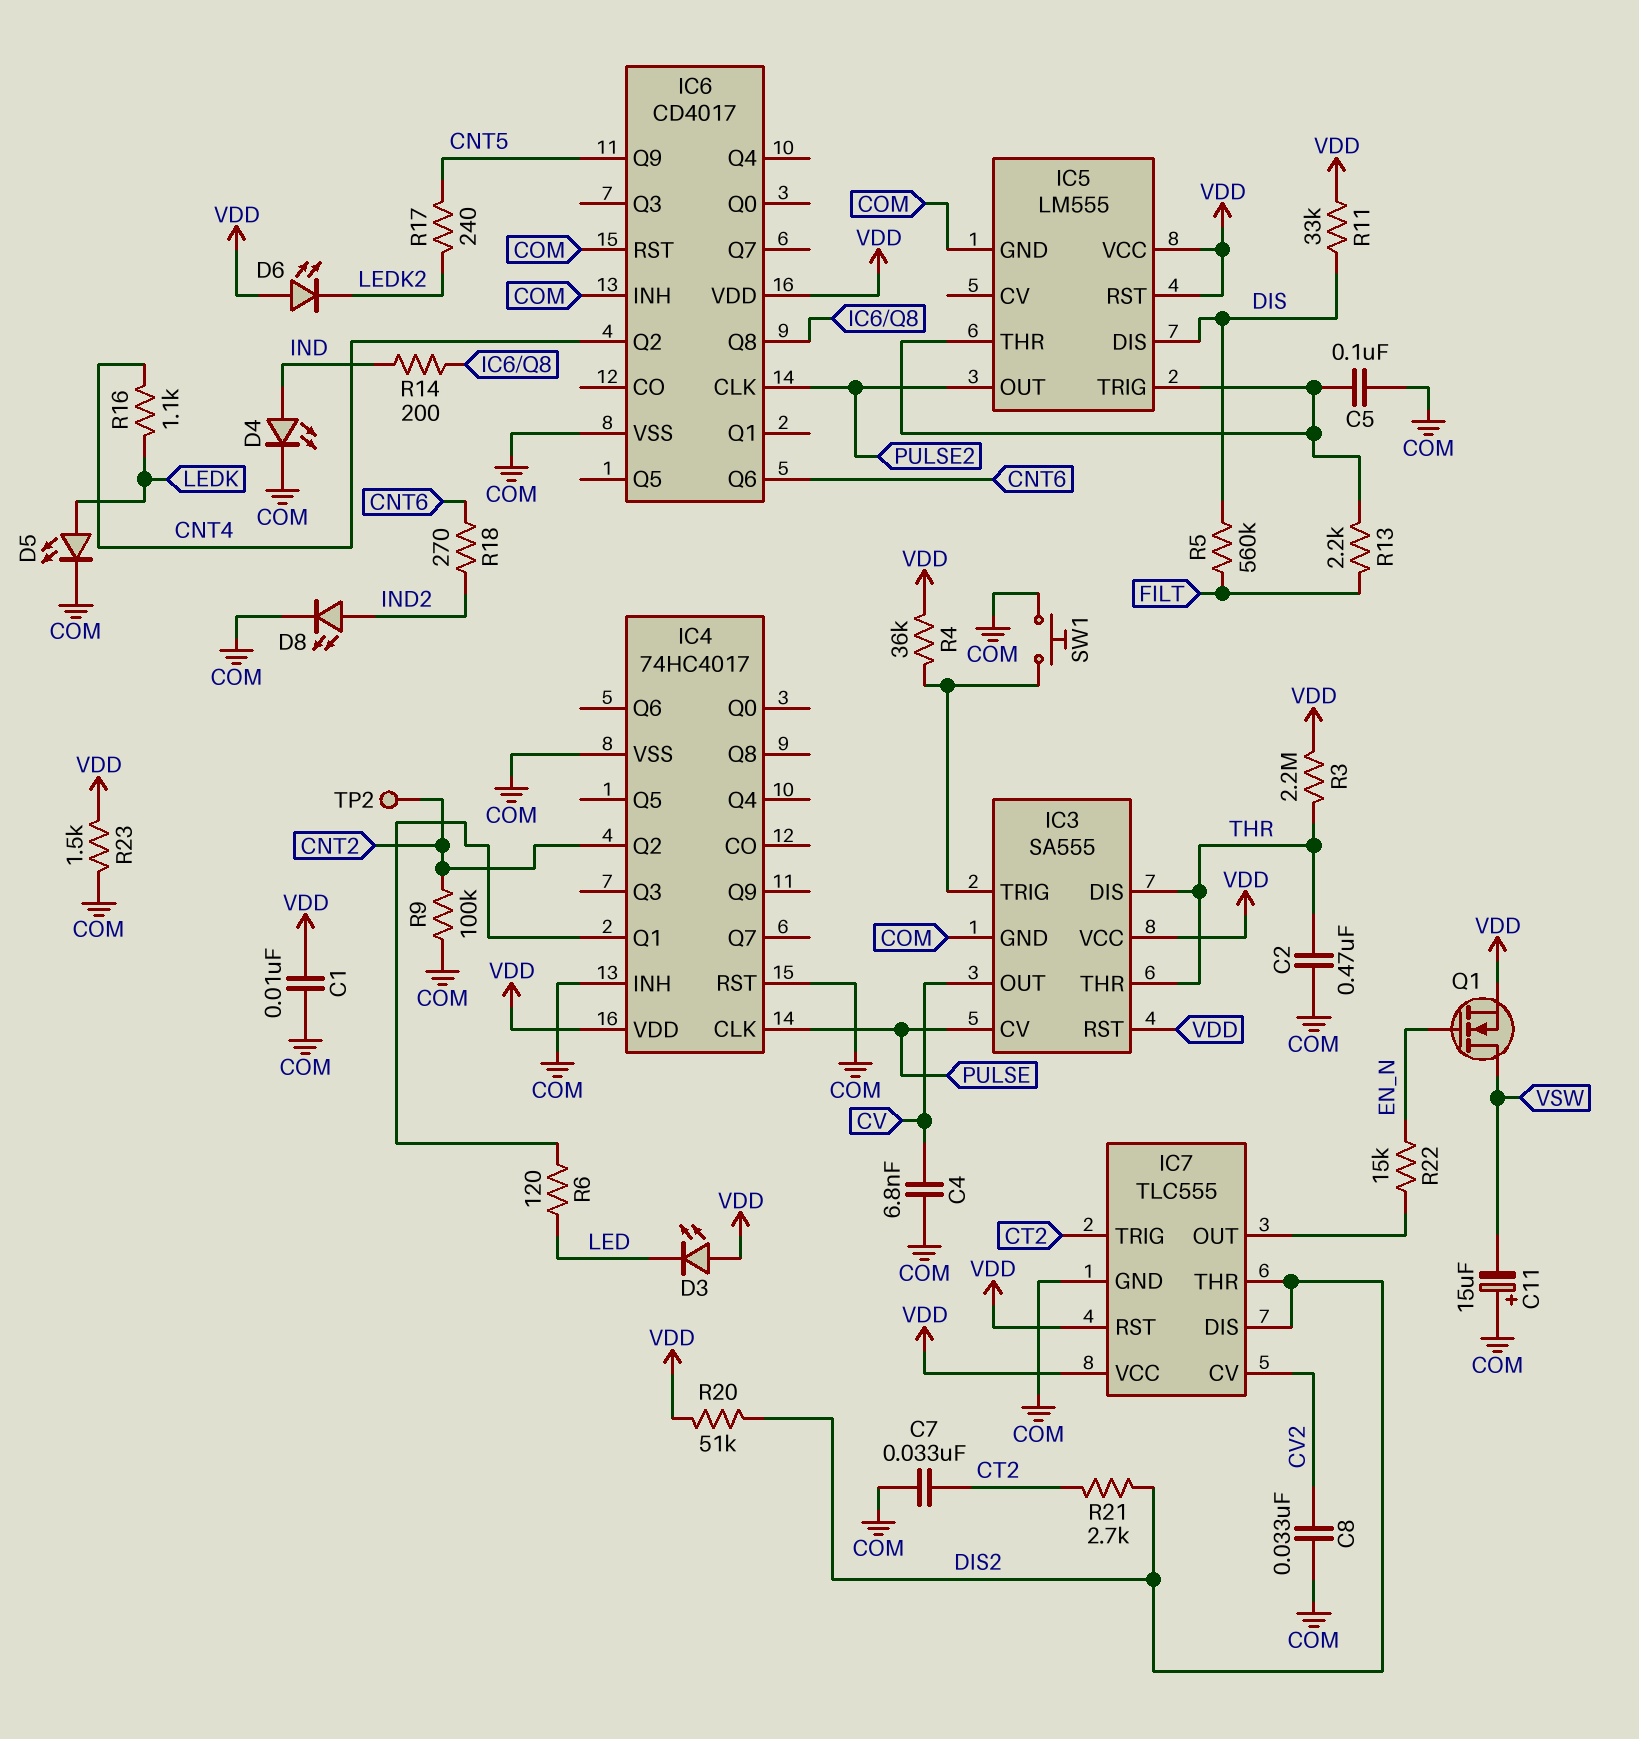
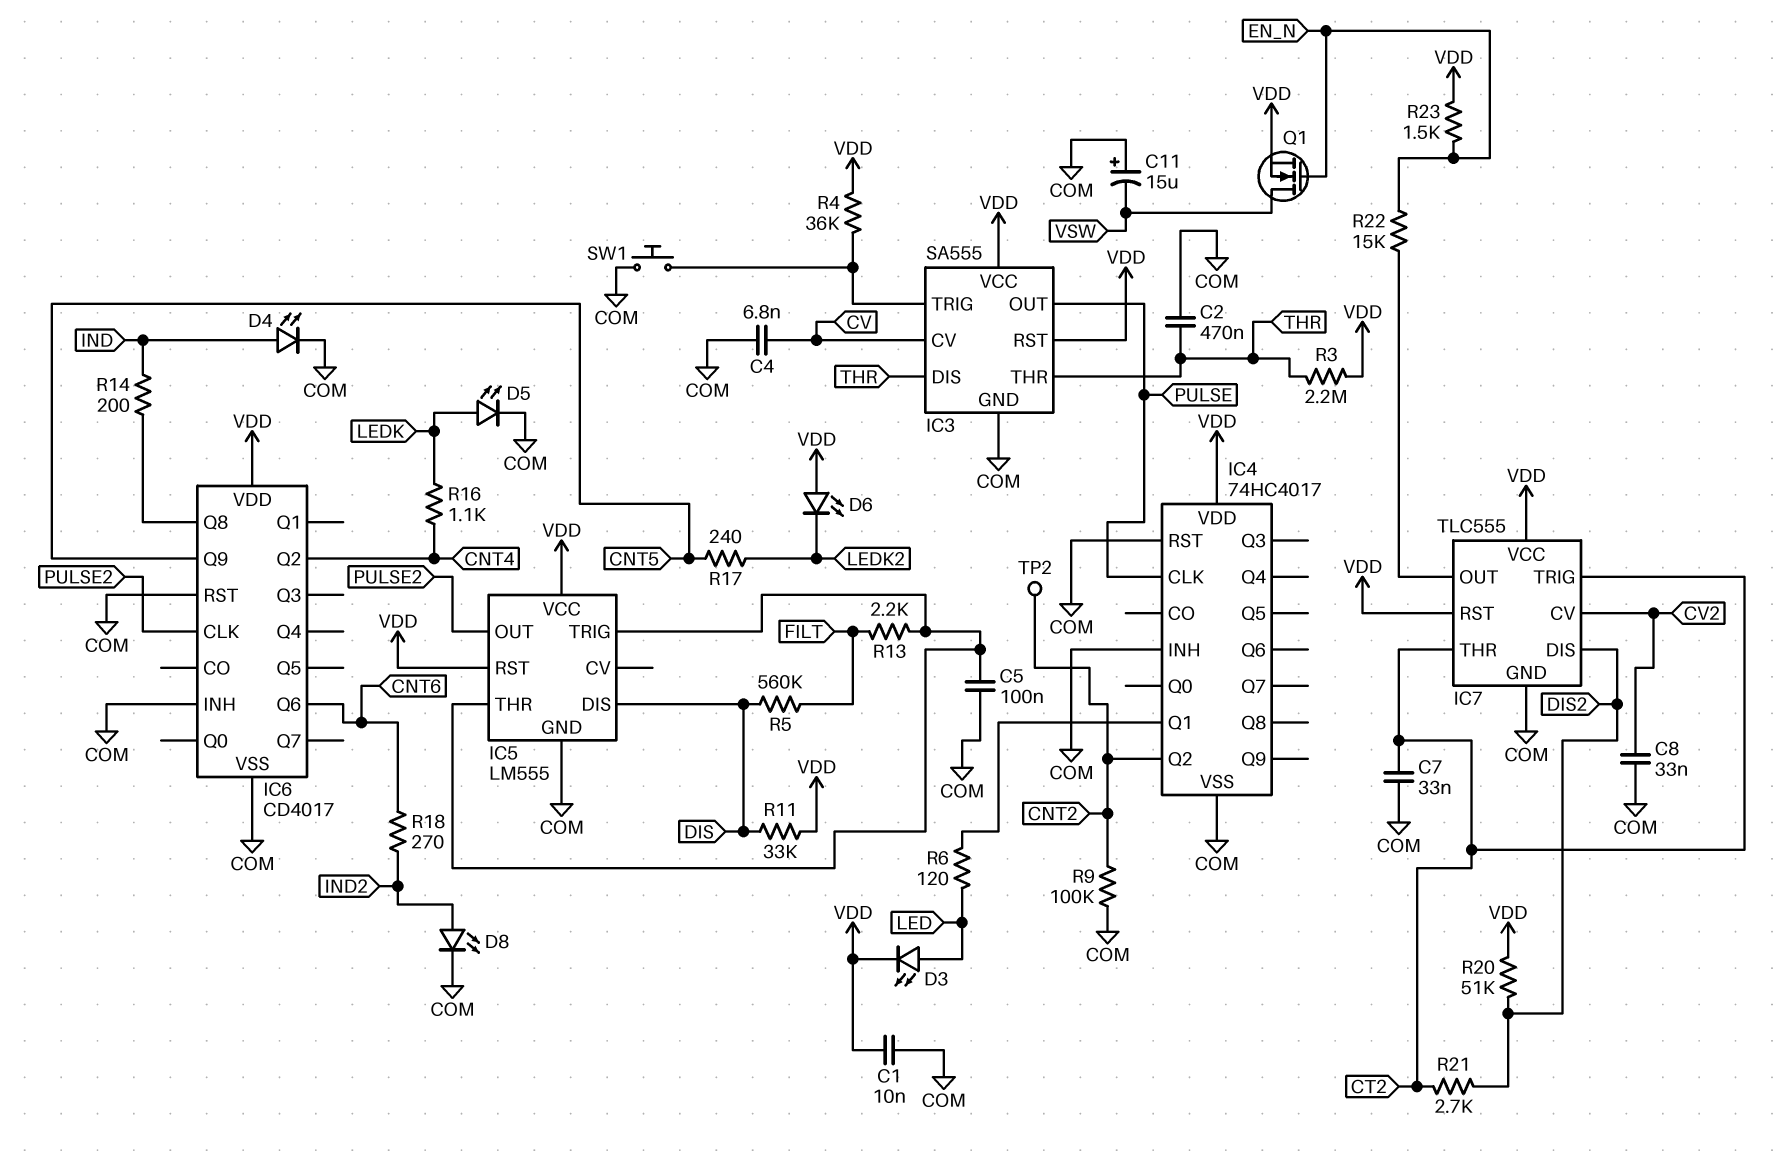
D3: LED (A VDD, K LED) -> LED (A LED, K VDD)
IC3 pin CV: PULSE -> CV
IC3 pin OUT: CV -> PULSE
IC7 pin THR: DIS2 -> CT2
R23: 1.5k (COM, VDD) -> 1.5k (EN_N, VDD)

